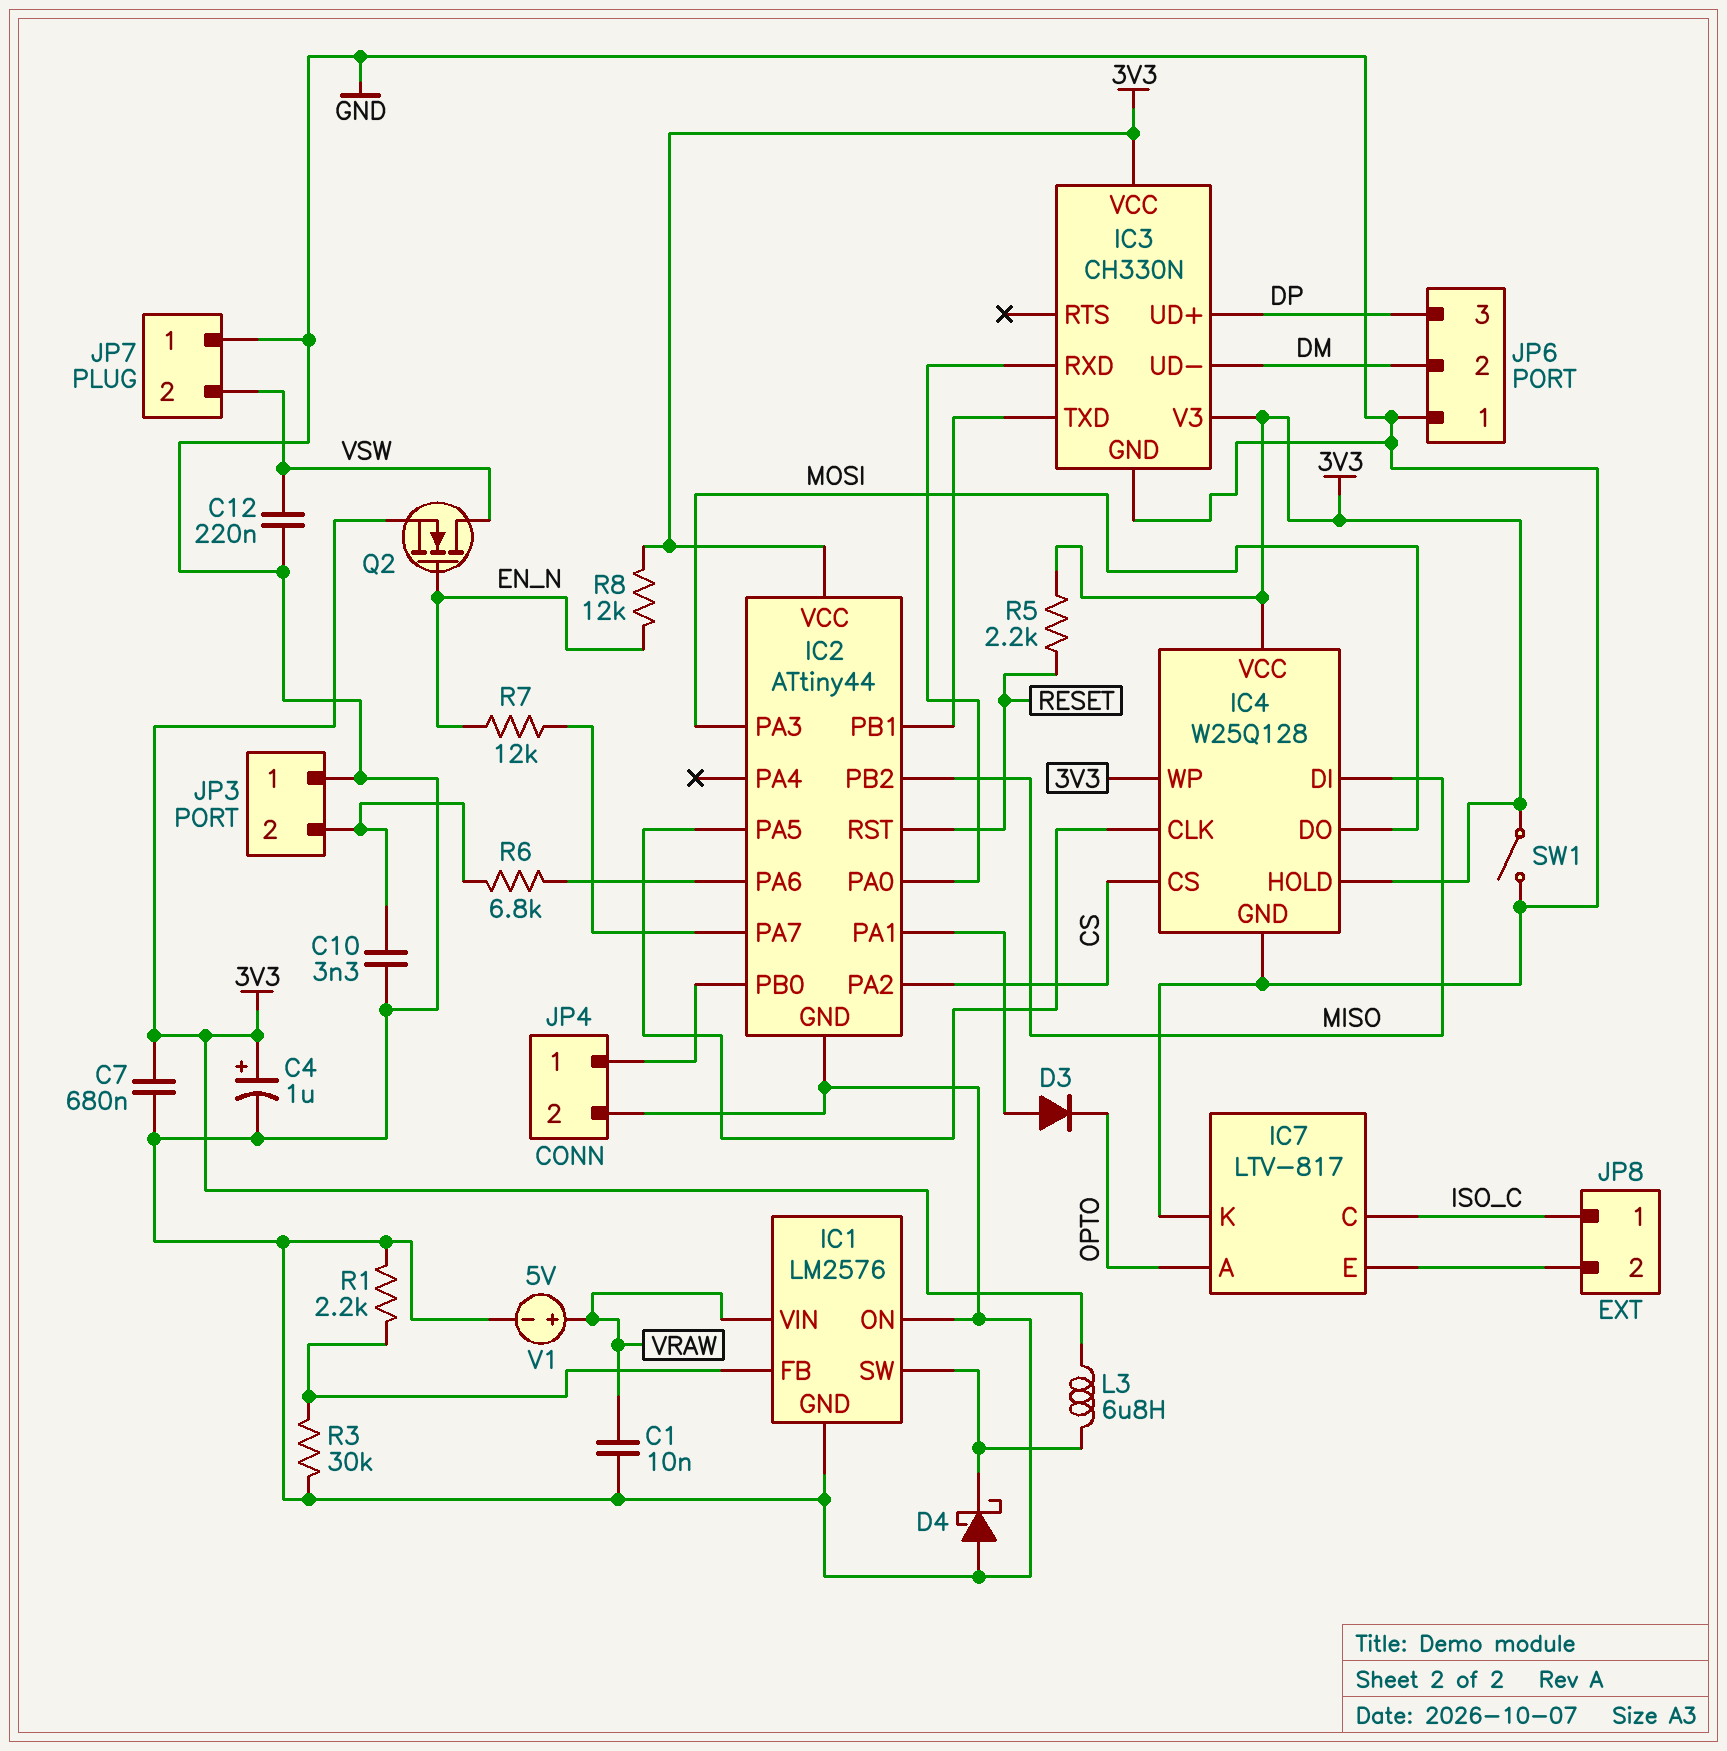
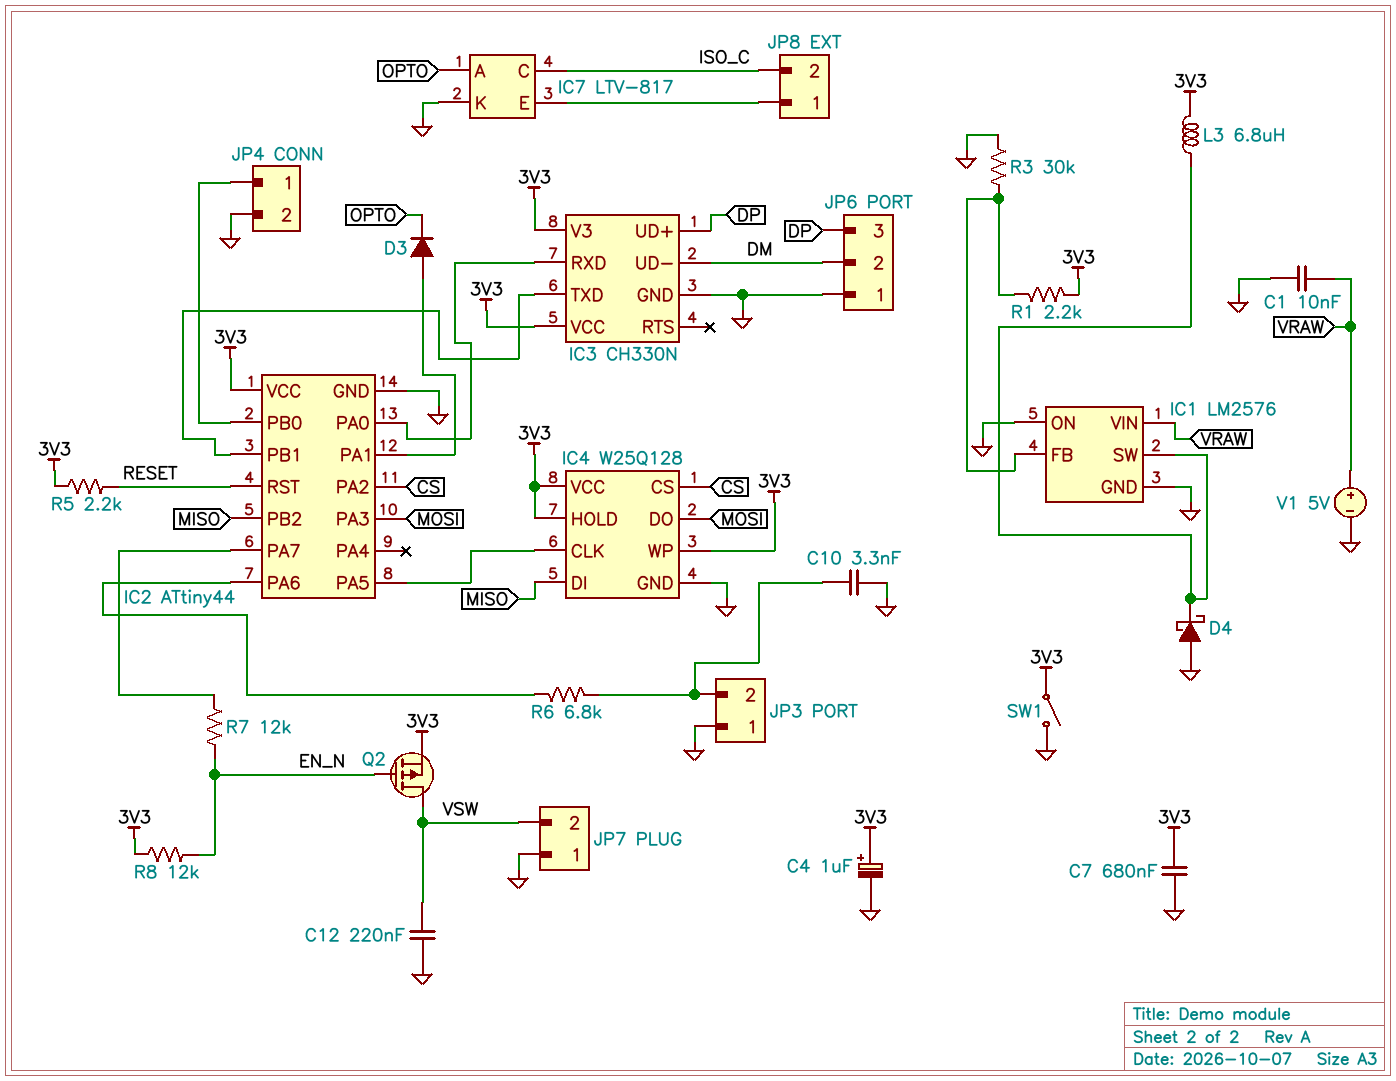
JP8 pin 1: ISO_C -> IC7/E
JP8 pin 2: IC7/E -> ISO_C
Q2: NMOS (G EN_N, D VSW, S 3V3) -> PMOS (G EN_N, D VSW, S 3V3)
R1: 2.2k (GND, IC1/FB) -> 2.2k (3V3, IC1/FB)

